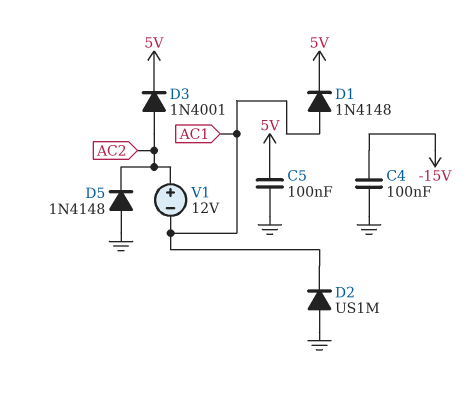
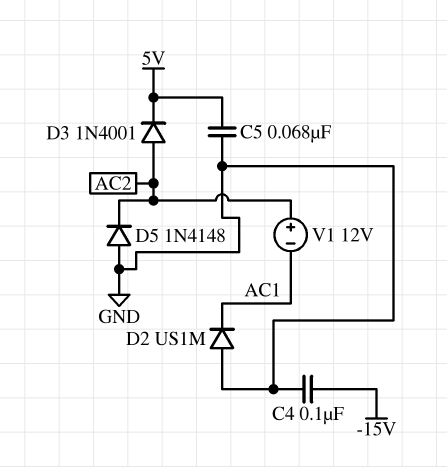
C5: 100nF (5V, GND) -> 68nF (5V, GND)
D1: diode 1N4148 (A AC1, K 5V) -> none

